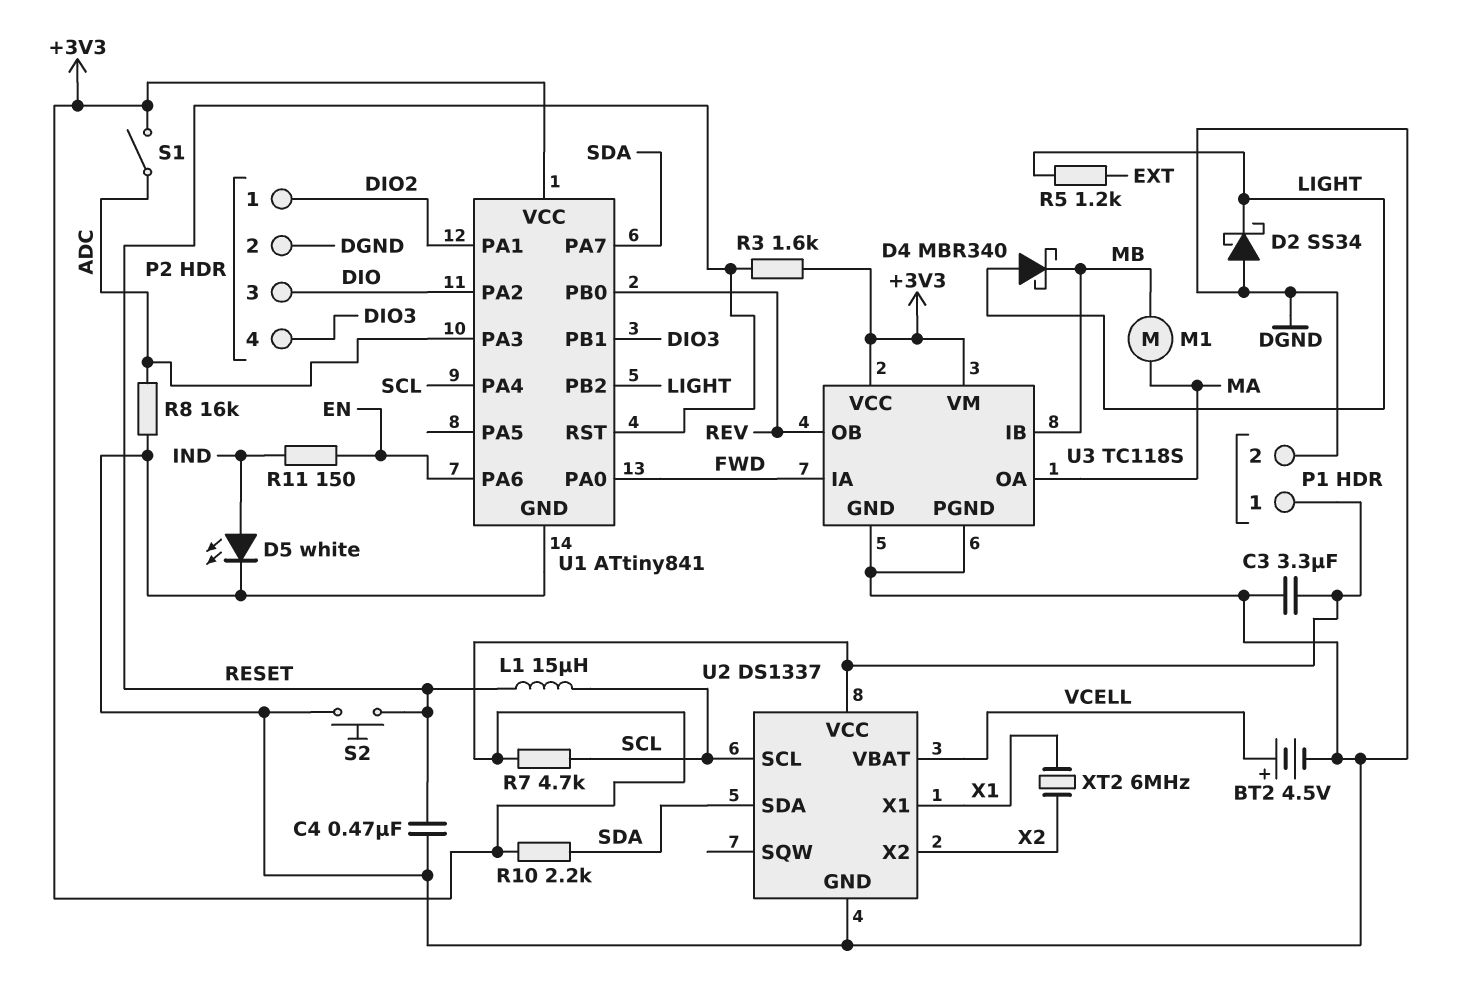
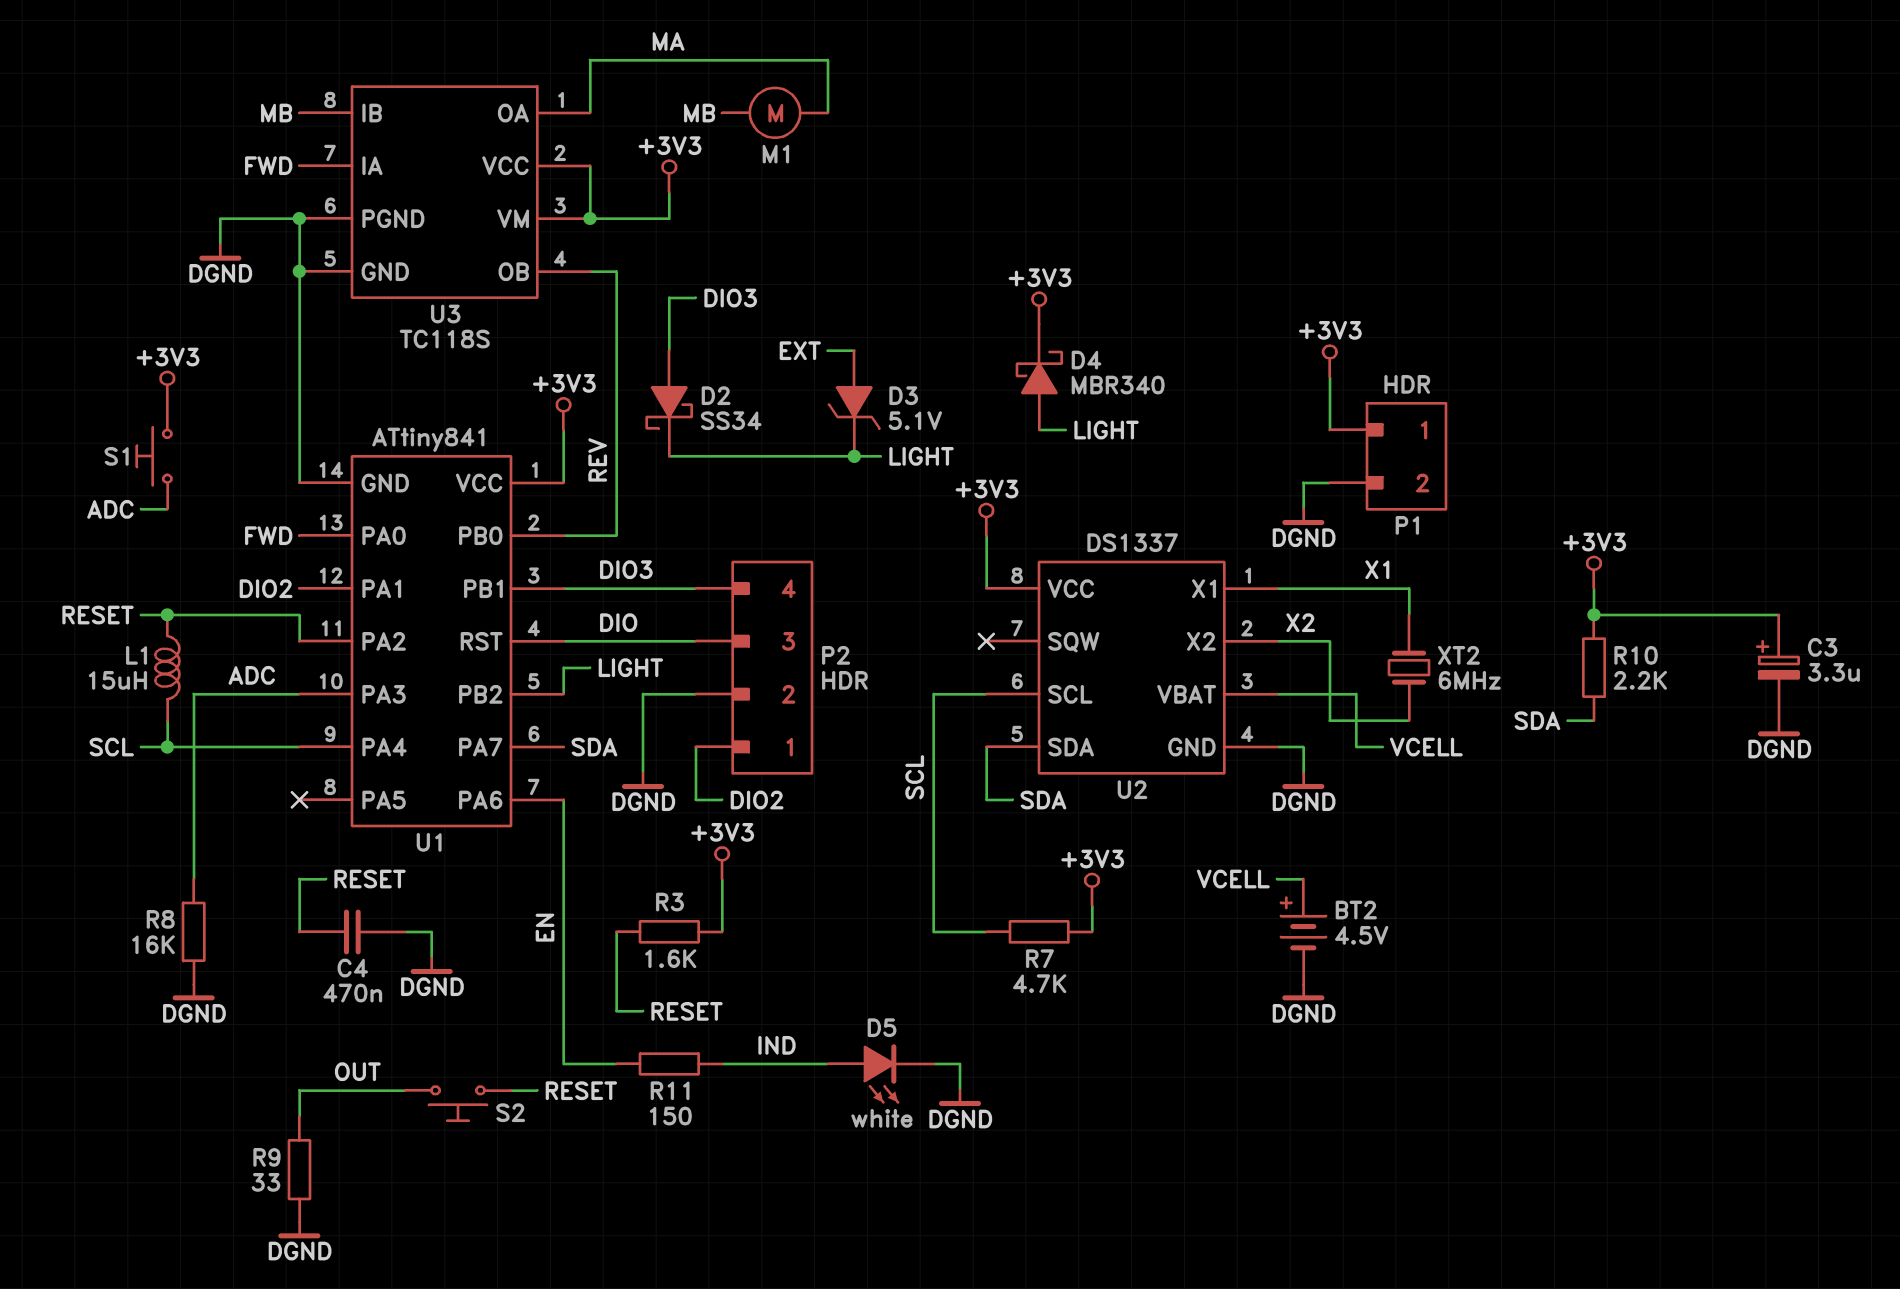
C3: 3.3uF (+3V3, DGND) -> 3.3uF (plus +3V3, minus DGND)
D2: schottky SS34 (A DGND, K LIGHT) -> schottky SS34 (A DIO3, K LIGHT)
D3: none -> zener 5.1V (A EXT, K LIGHT)
D4: schottky MBR340 (A LIGHT, K MB) -> schottky MBR340 (A LIGHT, K +3V3)
R5: 1.2k (EXT, LIGHT) -> none
R9: none -> 33 (DGND, OUT)
S1: switch (+3V3, ADC) -> button (+3V3, ADC)
S2: button (DGND, RESET) -> button (OUT, RESET)
U1 pin PA2: DIO -> RESET
U1 pin RST: RESET -> DIO

